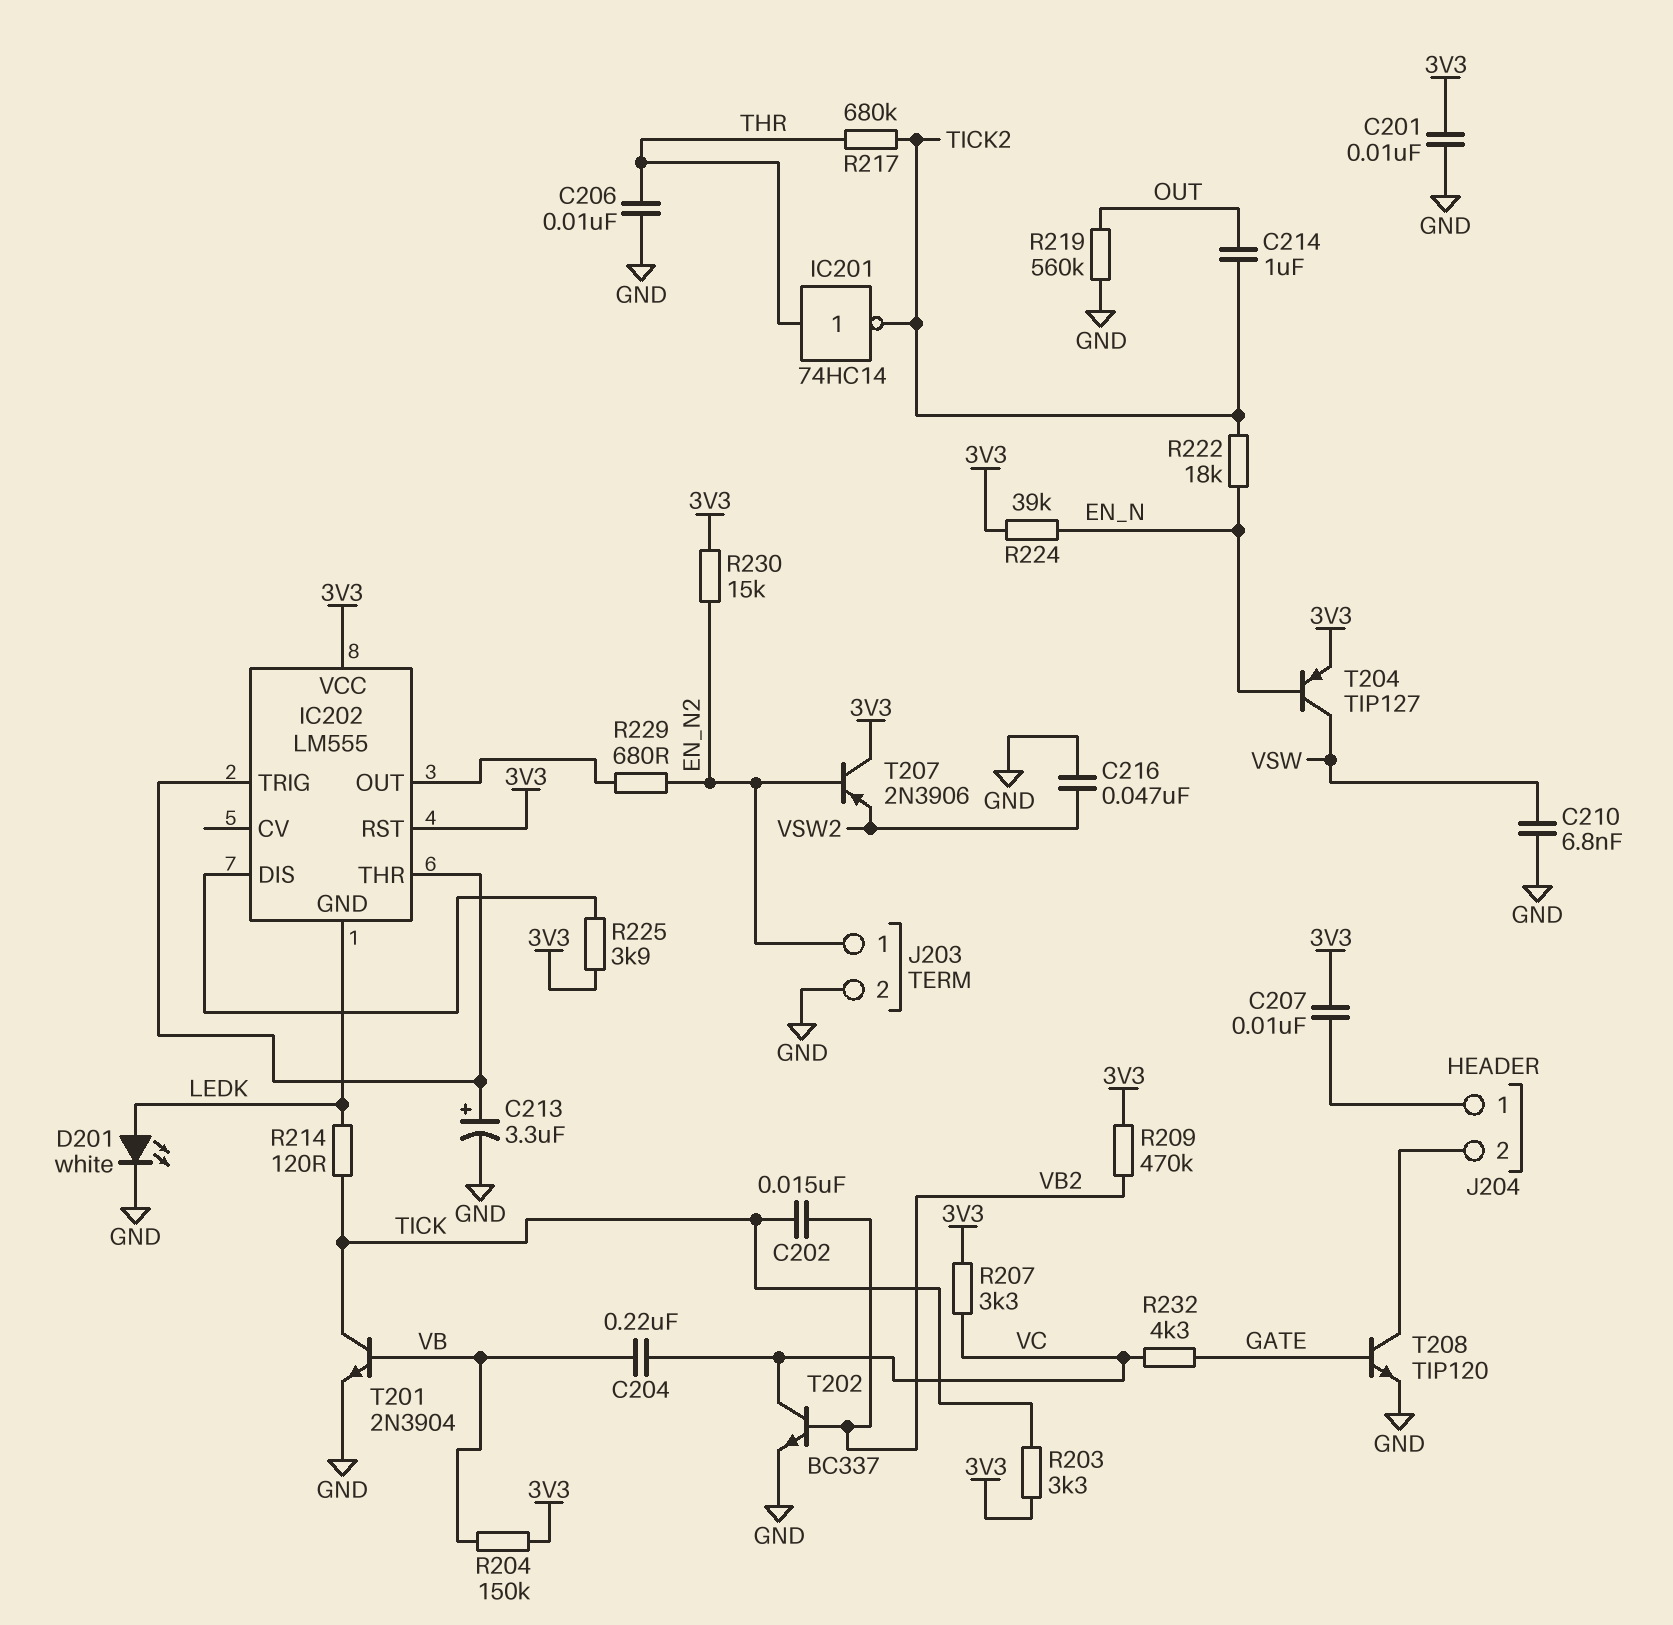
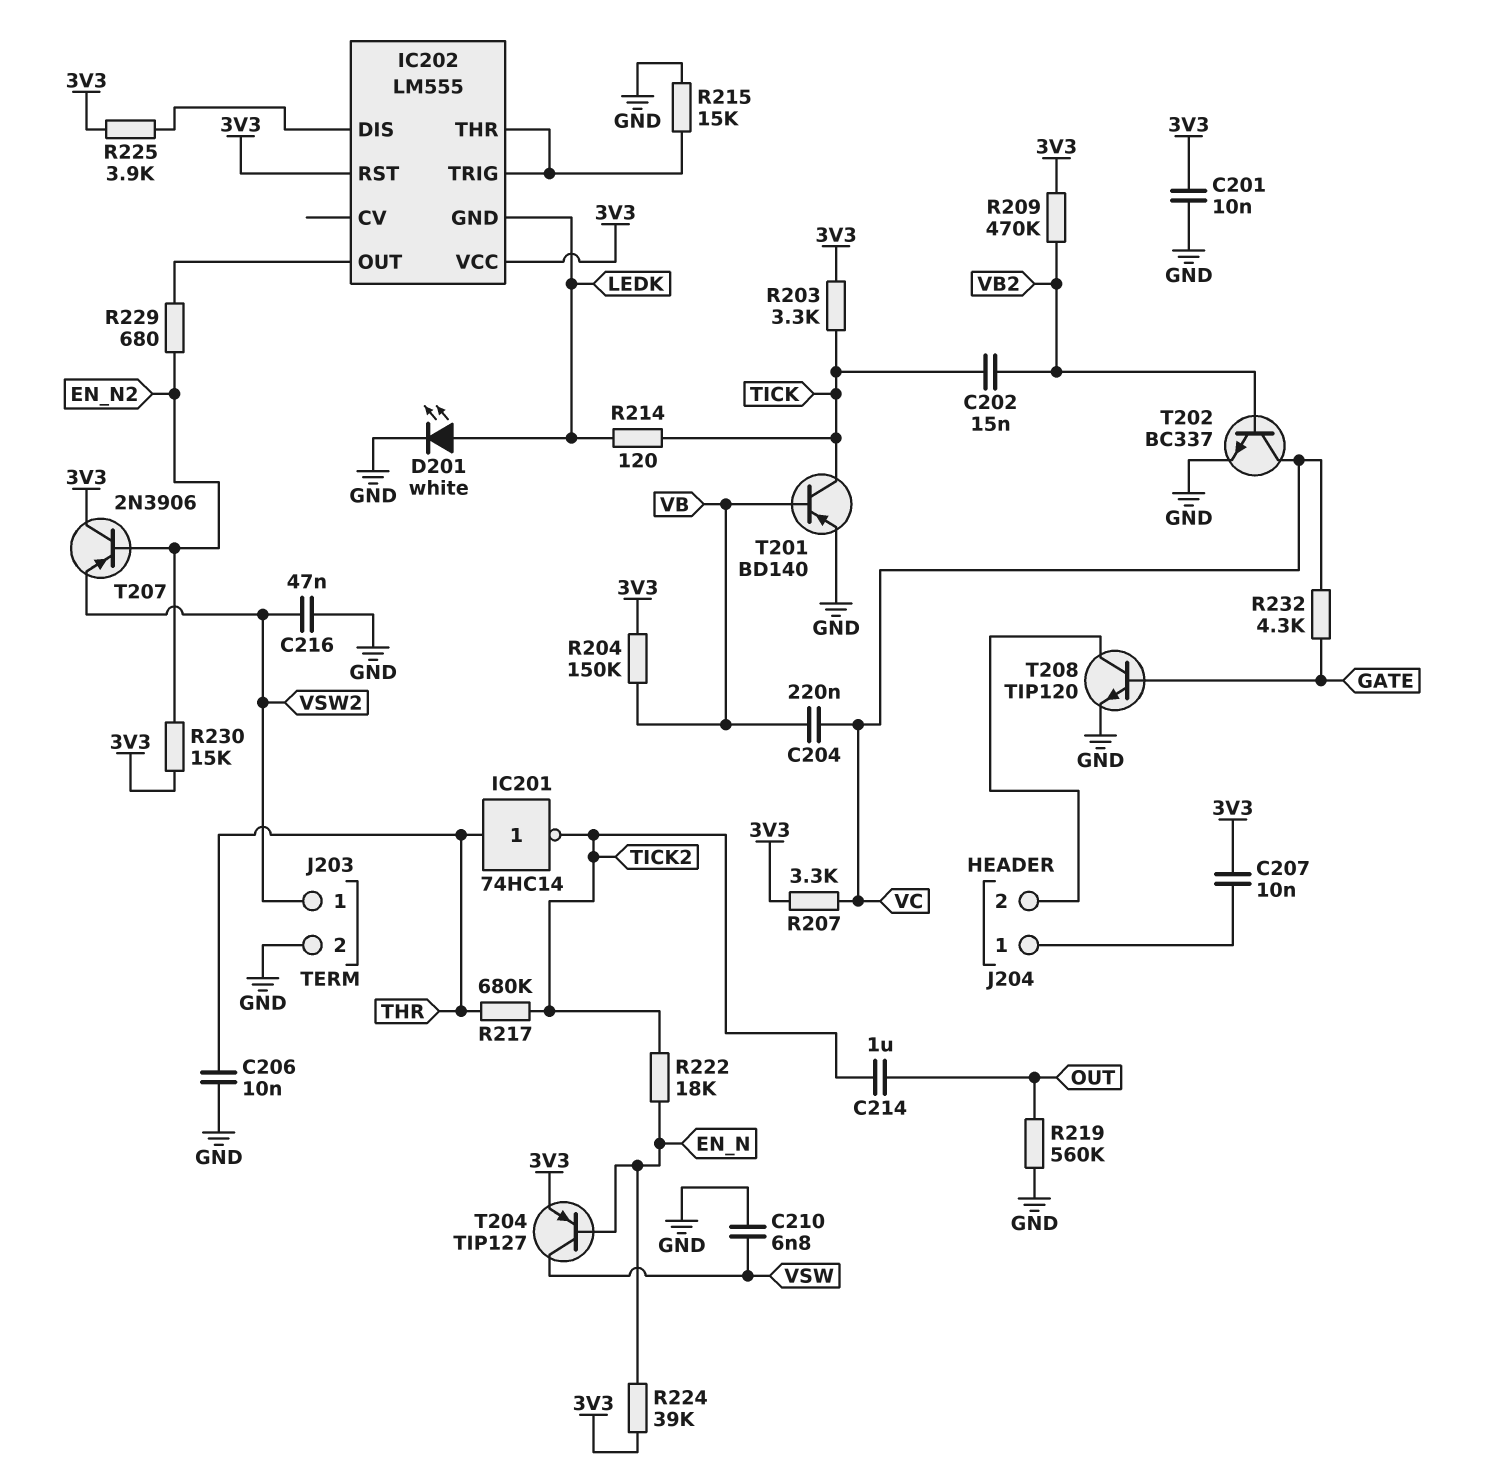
C213: 3.3uF (plus IC202/THR, minus GND) -> none
J203 pin 1: EN_N2 -> VSW2
R215: none -> 15k (GND, IC202/THR)
T201: NPN 2N3904 (B VB, C TICK, E GND) -> PNP BD140 (B VB, C TICK, E GND)

